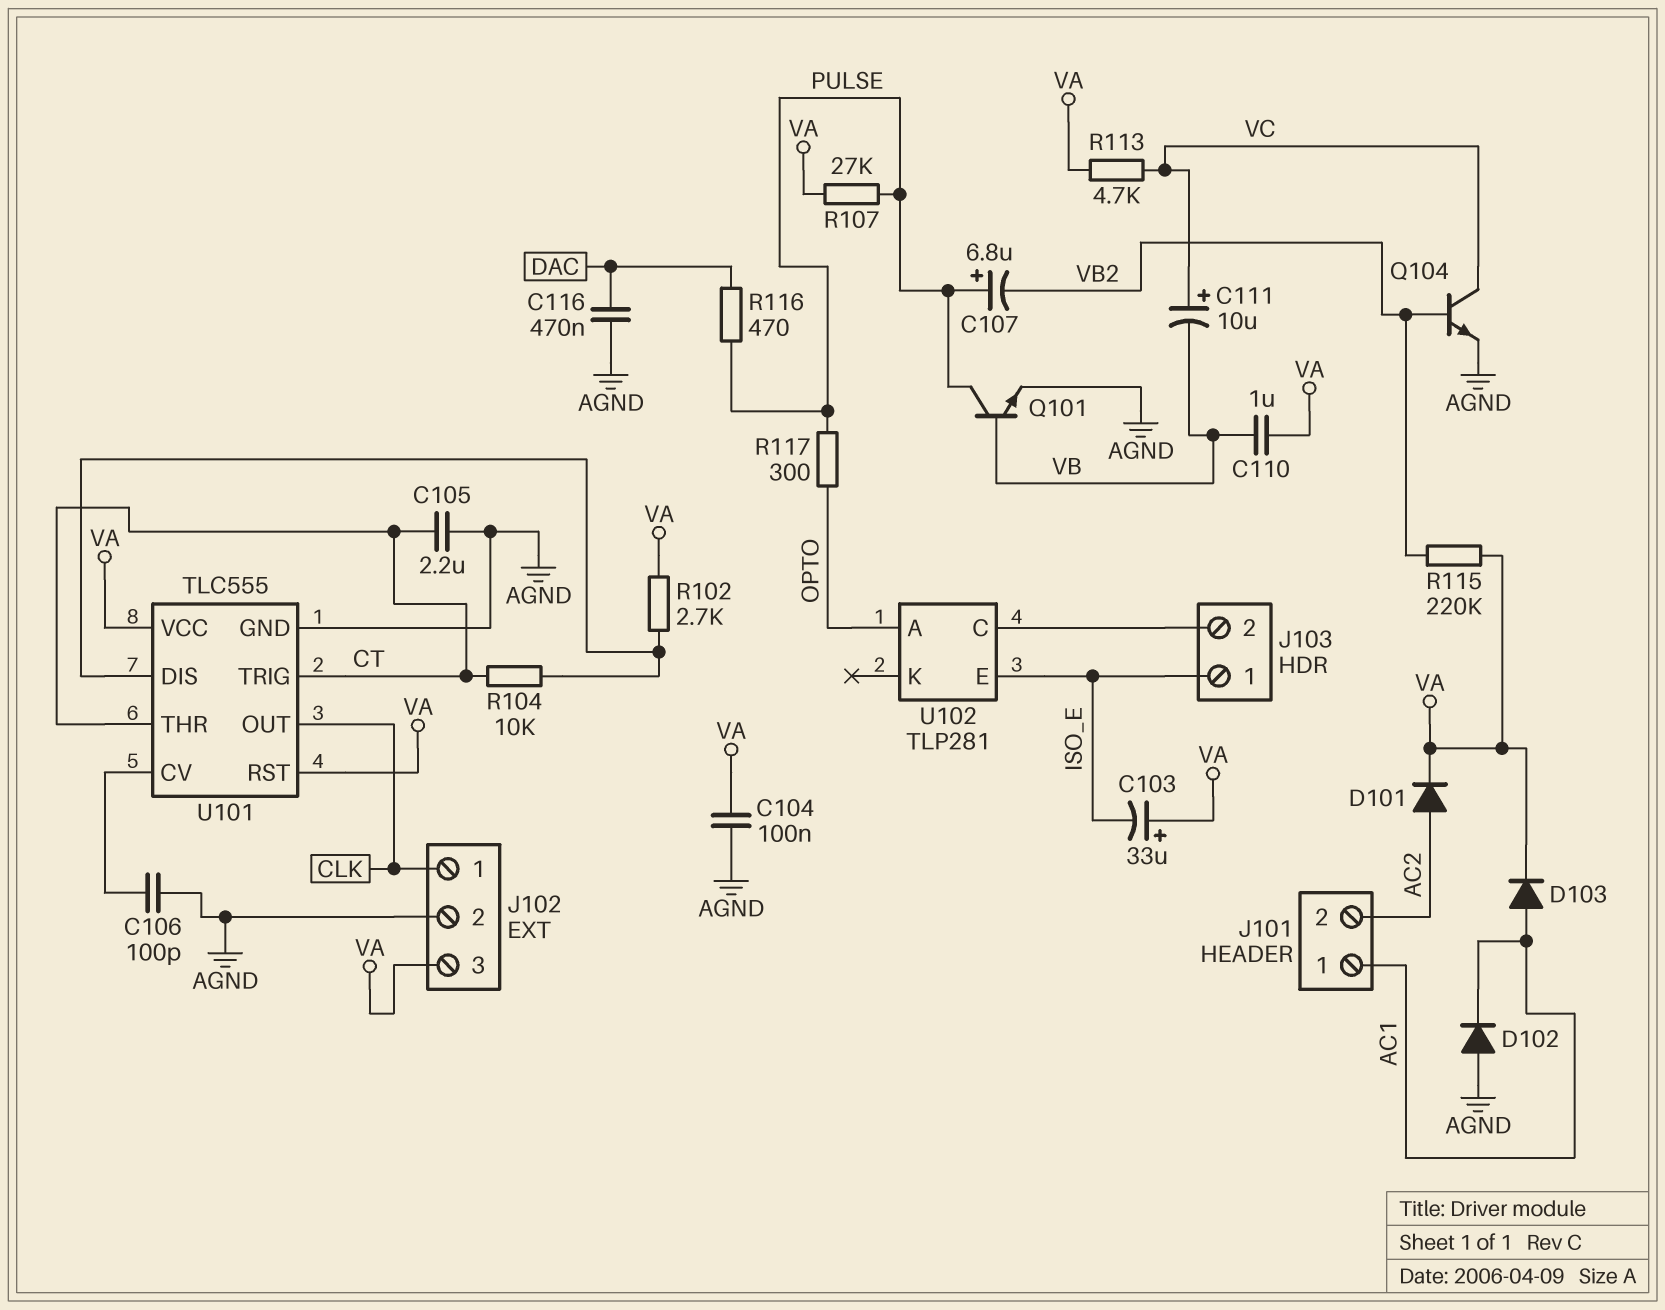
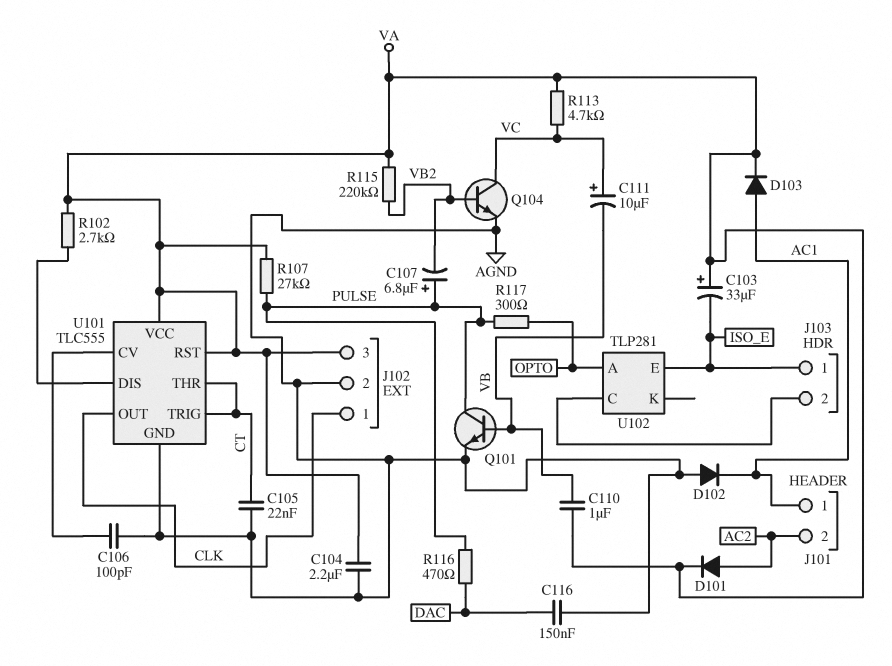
C104: 100nF (AGND, VA) -> 2.2uF (AGND, VA)
C105: 2.2uF (AGND, CT) -> 22nF (AGND, CT)
C116: 470nF (AGND, DAC) -> 150nF (AGND, DAC)
R104: 10k (CT, U101/DIS) -> none

